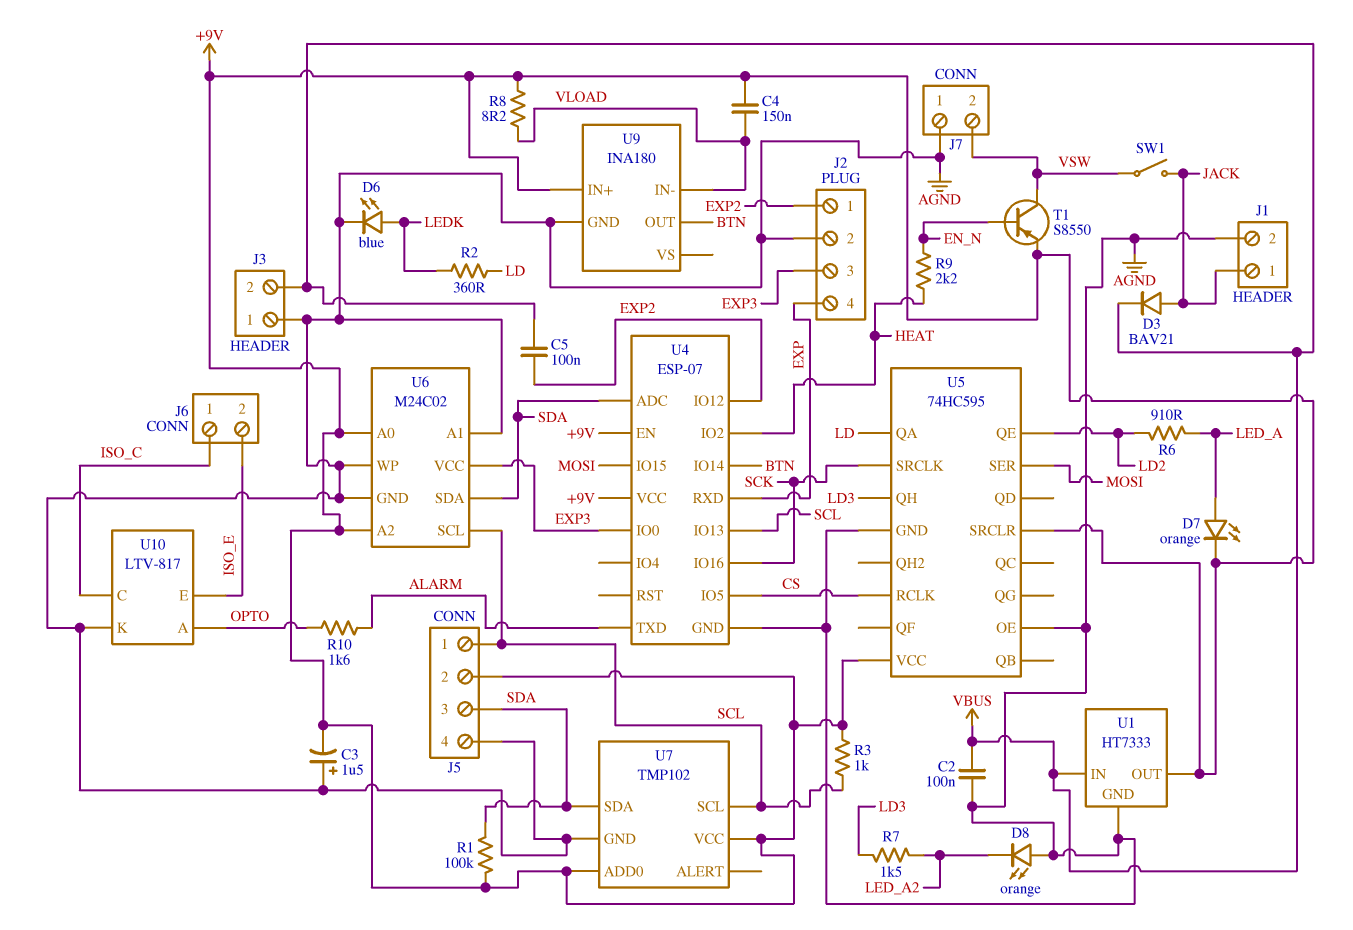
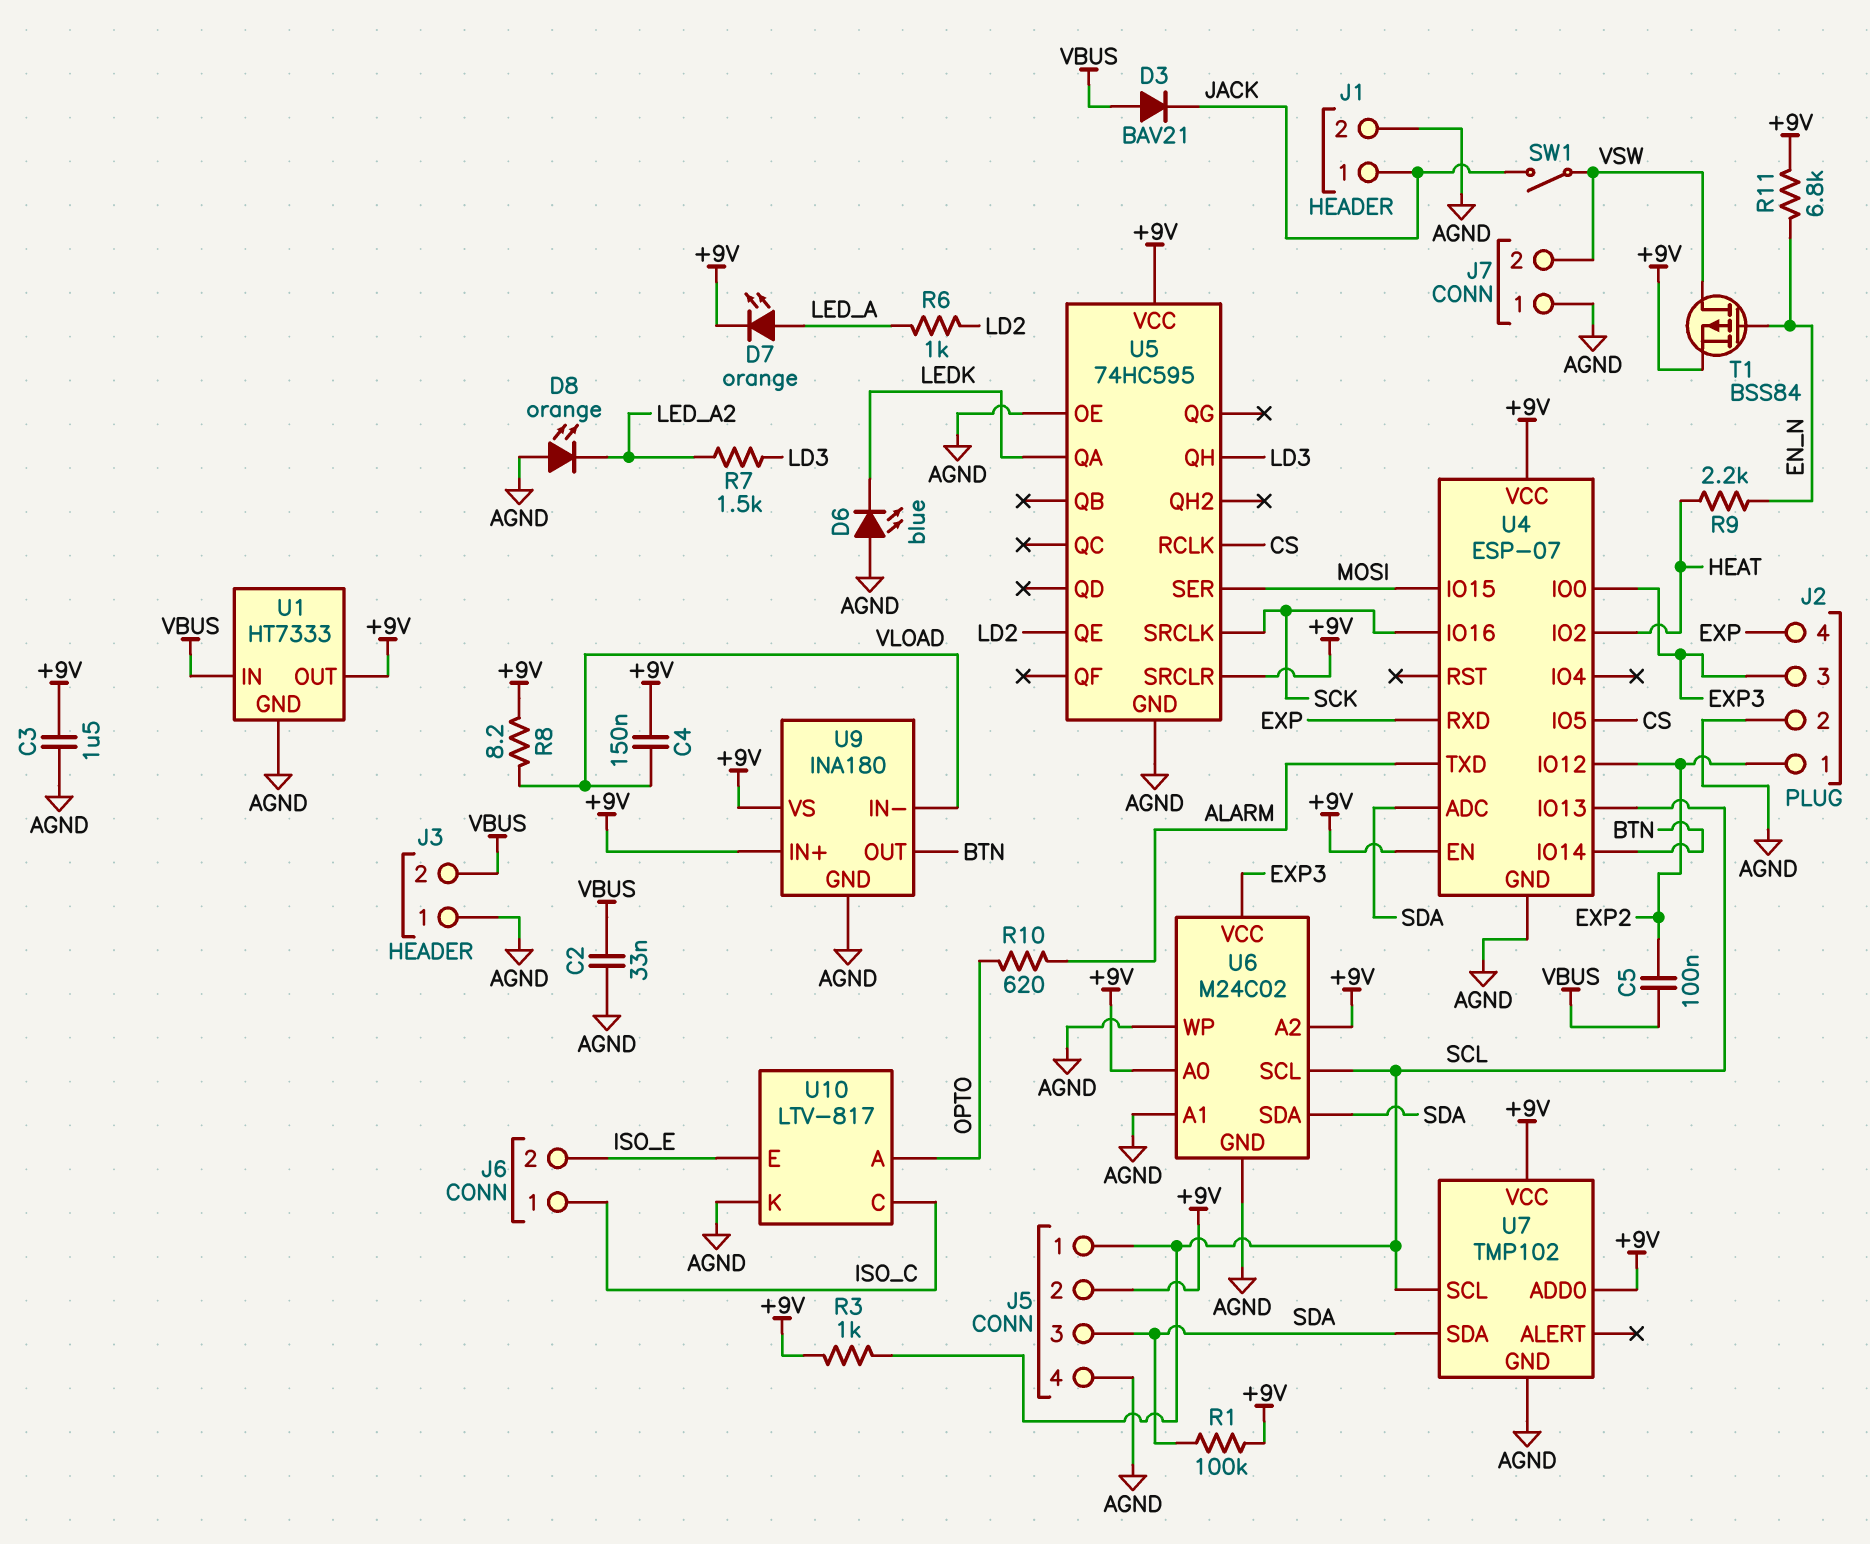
C2: 100nF (AGND, VBUS) -> 33nF (AGND, VBUS)
C3: 1.5uF (plus AGND, minus +9V) -> 1.5uF (+9V, AGND)
D3: diode BAV21 (A JACK, K VBUS) -> diode BAV21 (A VBUS, K JACK)
D6: LED blue (A LEDK, K AGND) -> LED blue (A AGND, K LEDK)
R2: 360 (LD, LEDK) -> none
R6: 910 (LD2, LED_A) -> 1k (LD2, LED_A)
R10: 1.6k (ALARM, OPTO) -> 620 (ALARM, OPTO)
R11: none -> 6.8k (+9V, EN_N)
T1: PNP S8550 (B EN_N, C VSW, E +9V) -> PMOS BSS84 (G EN_N, D VSW, S +9V)
U5 pin QA: LD -> LEDK
U9 pin VS: none -> +9V

